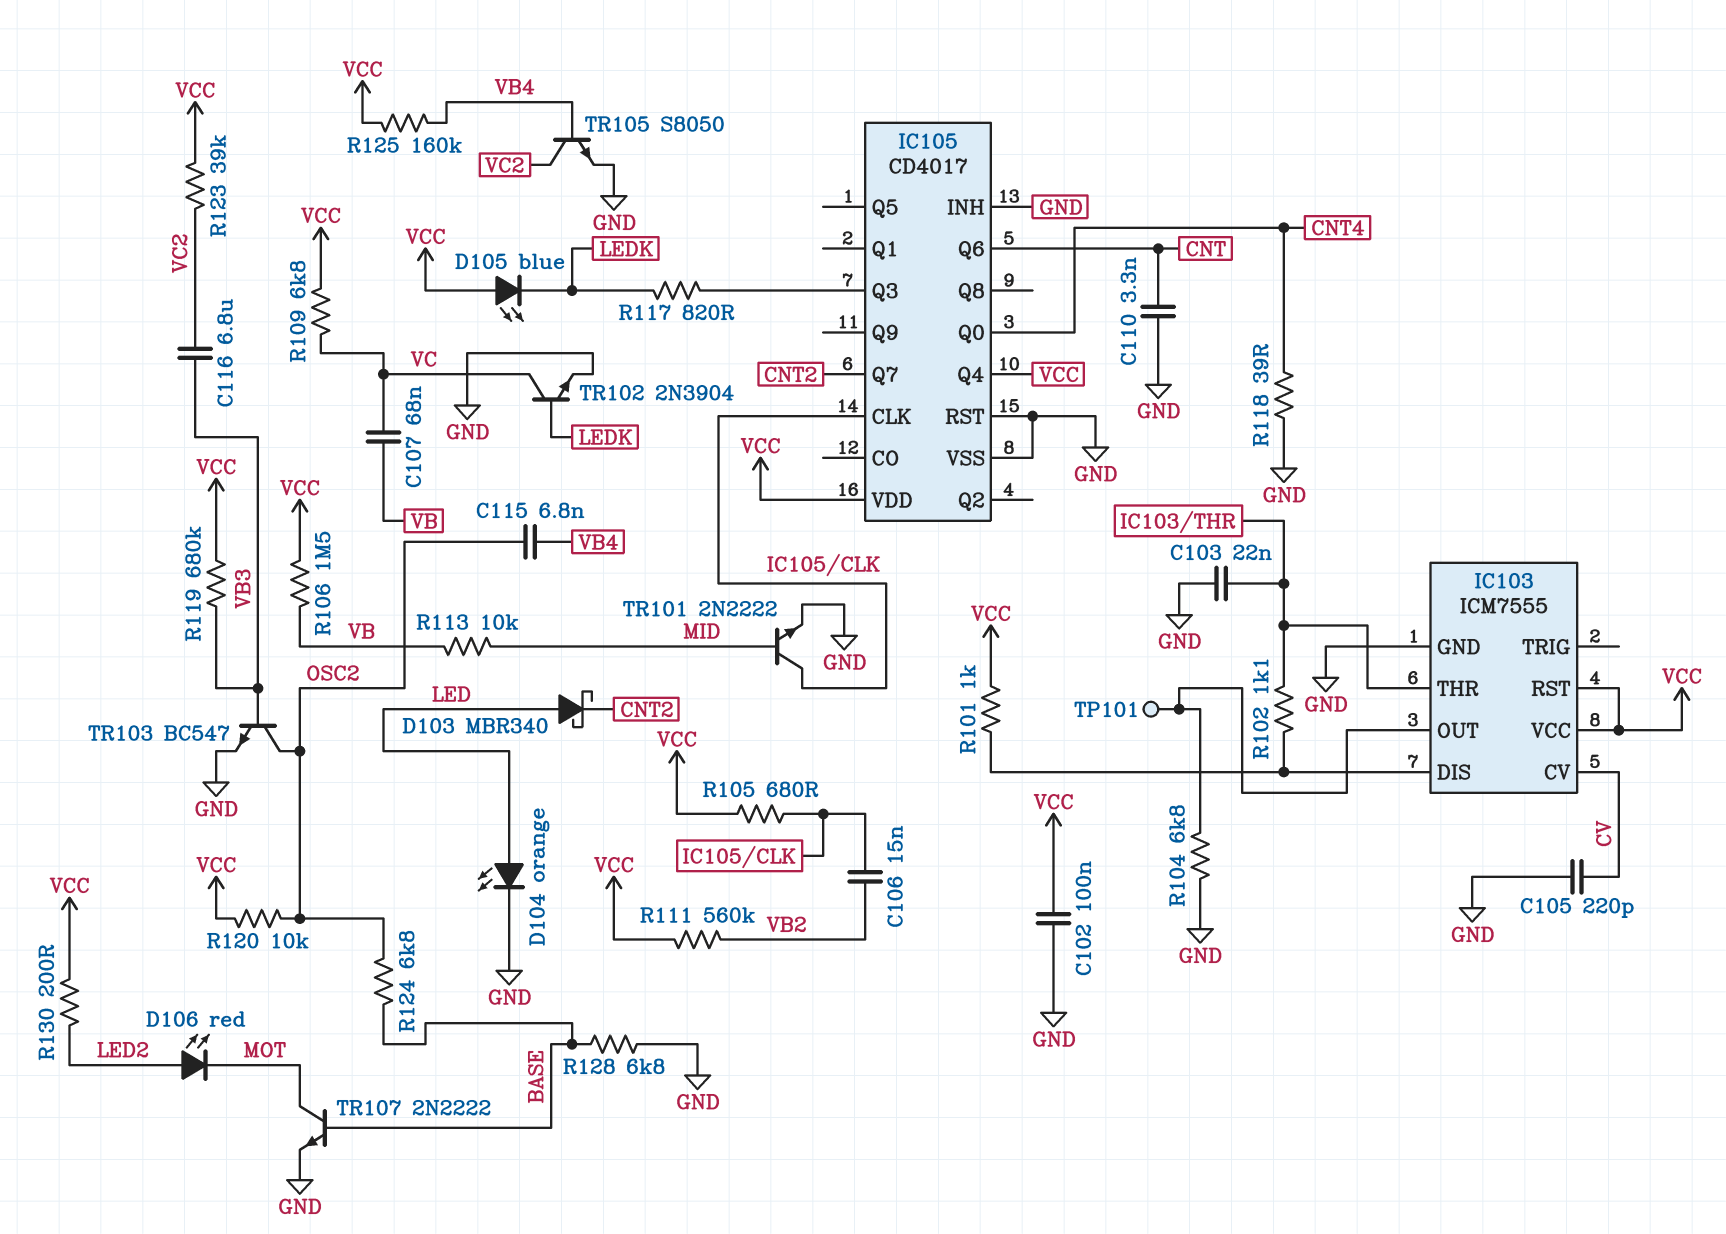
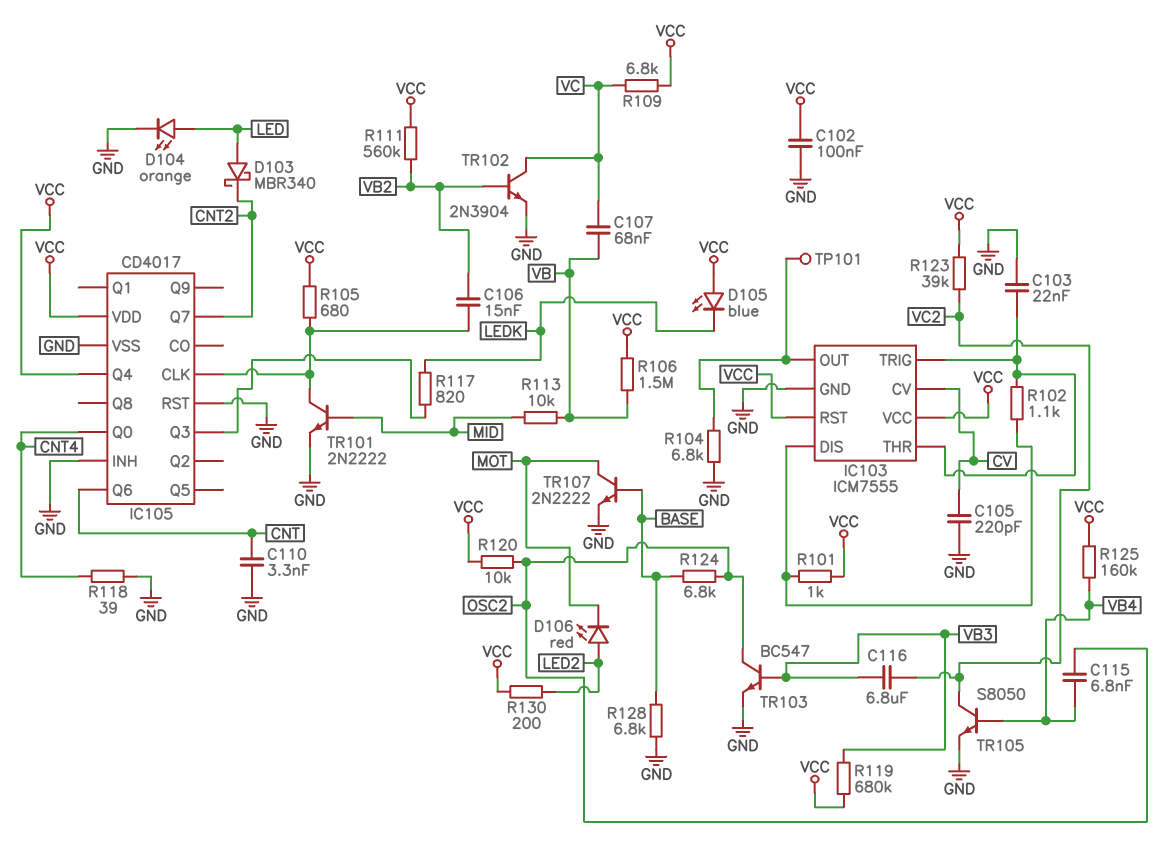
IC103 pin TRIG: none -> IC103/THR
TR102: NPN 2N3904 (B LEDK, C VC, E GND) -> NPN 2N3904 (B VB2, C VC, E GND)

